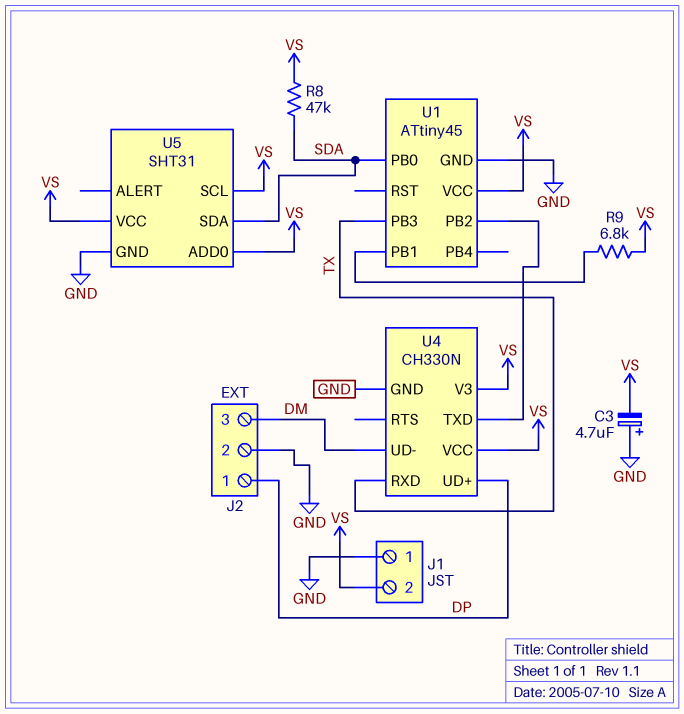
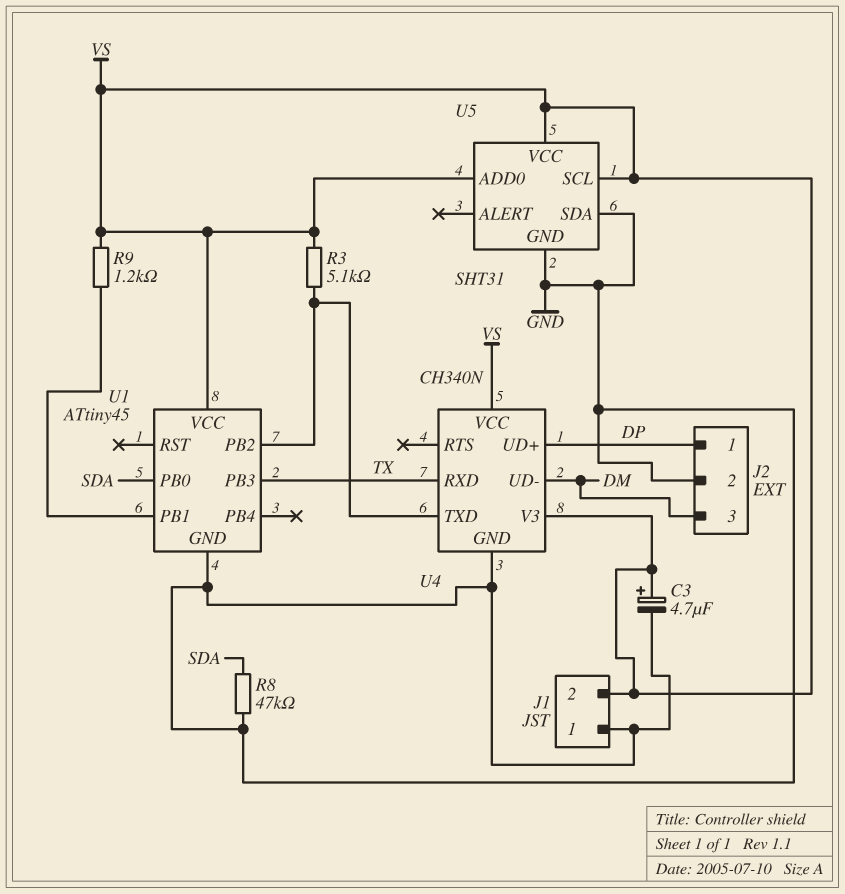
C3: 4.7uF (plus GND, minus VS) -> 4.7uF (plus VS, minus GND)
R3: none -> 5.1k (U1/PB2, VS)
R8: 47k (SDA, VS) -> 47k (GND, SDA)
R9: 6.8k (U1/PB1, VS) -> 1.2k (U1/PB1, VS)
U4: CH330N -> CH340N
U5 pin SDA: SDA -> GND

